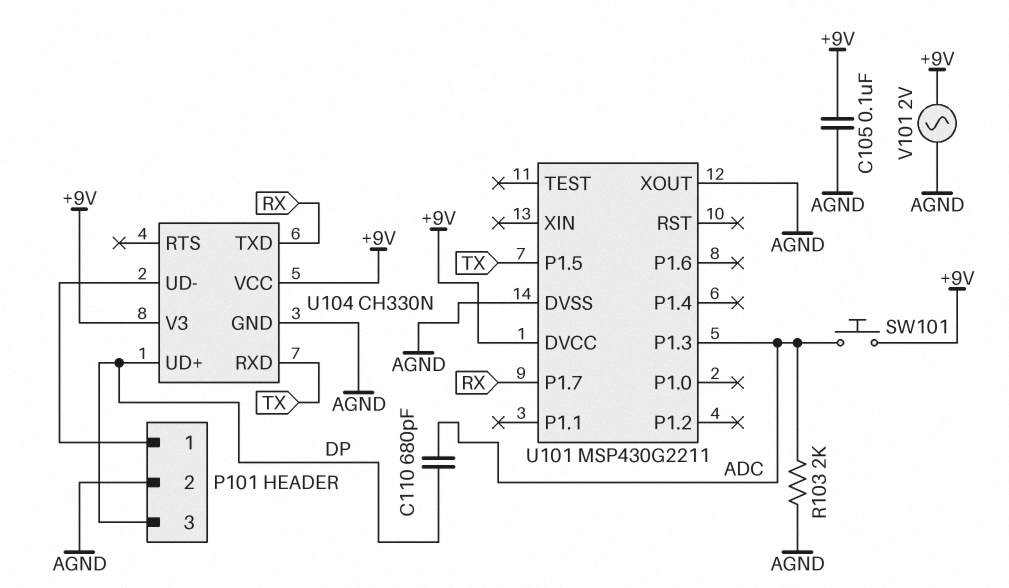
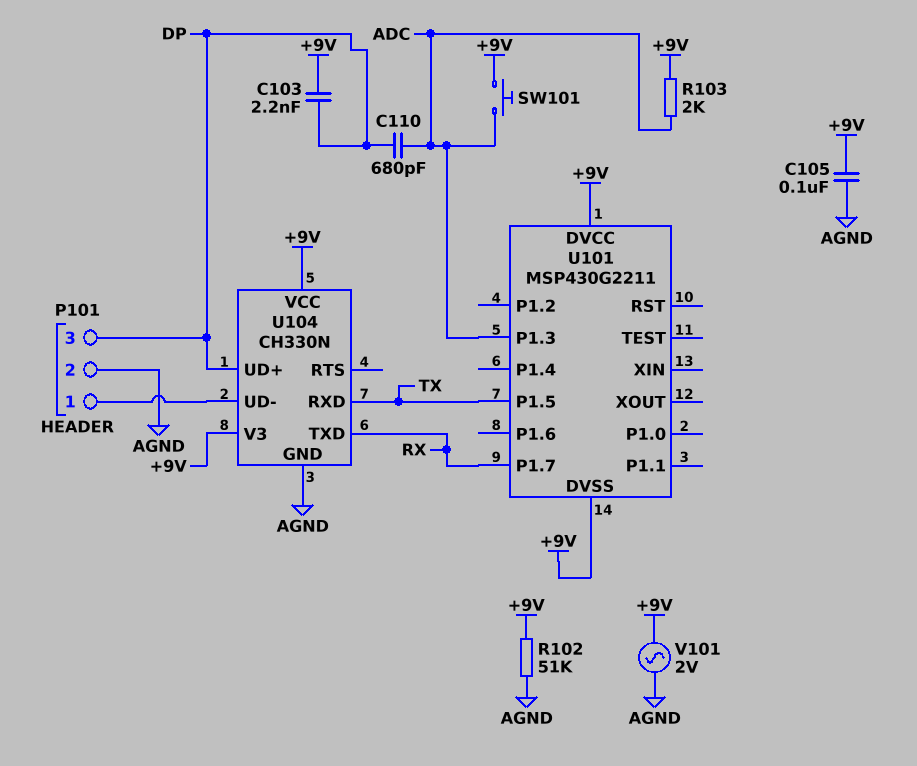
C103: none -> 2.2nF (+9V, DP)
R102: none -> 51k (+9V, AGND)
R103: 2k (ADC, AGND) -> 2k (+9V, ADC)
U101 pin DVSS: AGND -> +9V
U101 pin XOUT: AGND -> none

